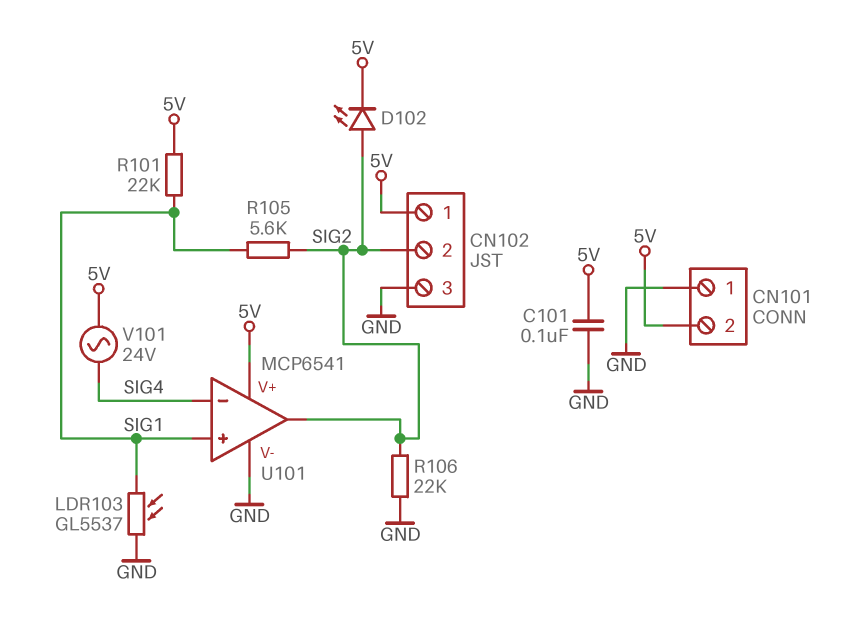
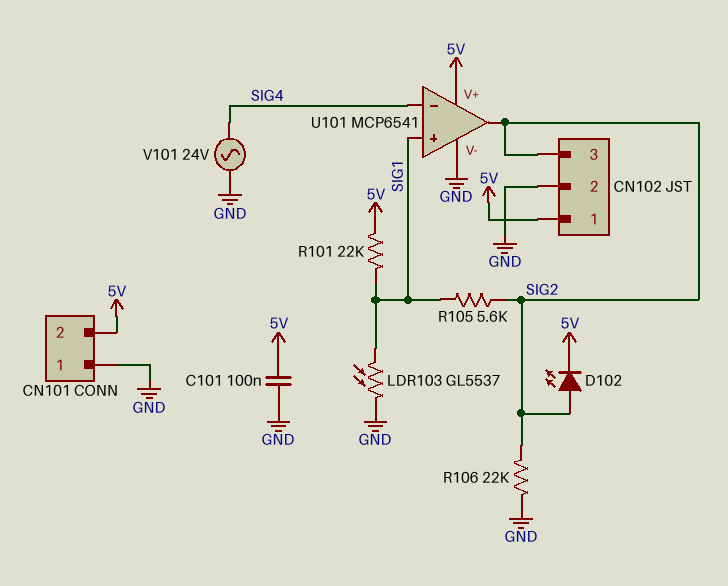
CN102 pin 2: SIG2 -> GND
CN102 pin 3: GND -> SIG2
V101: AC 24V (5V, SIG4) -> AC 24V (GND, SIG4)

